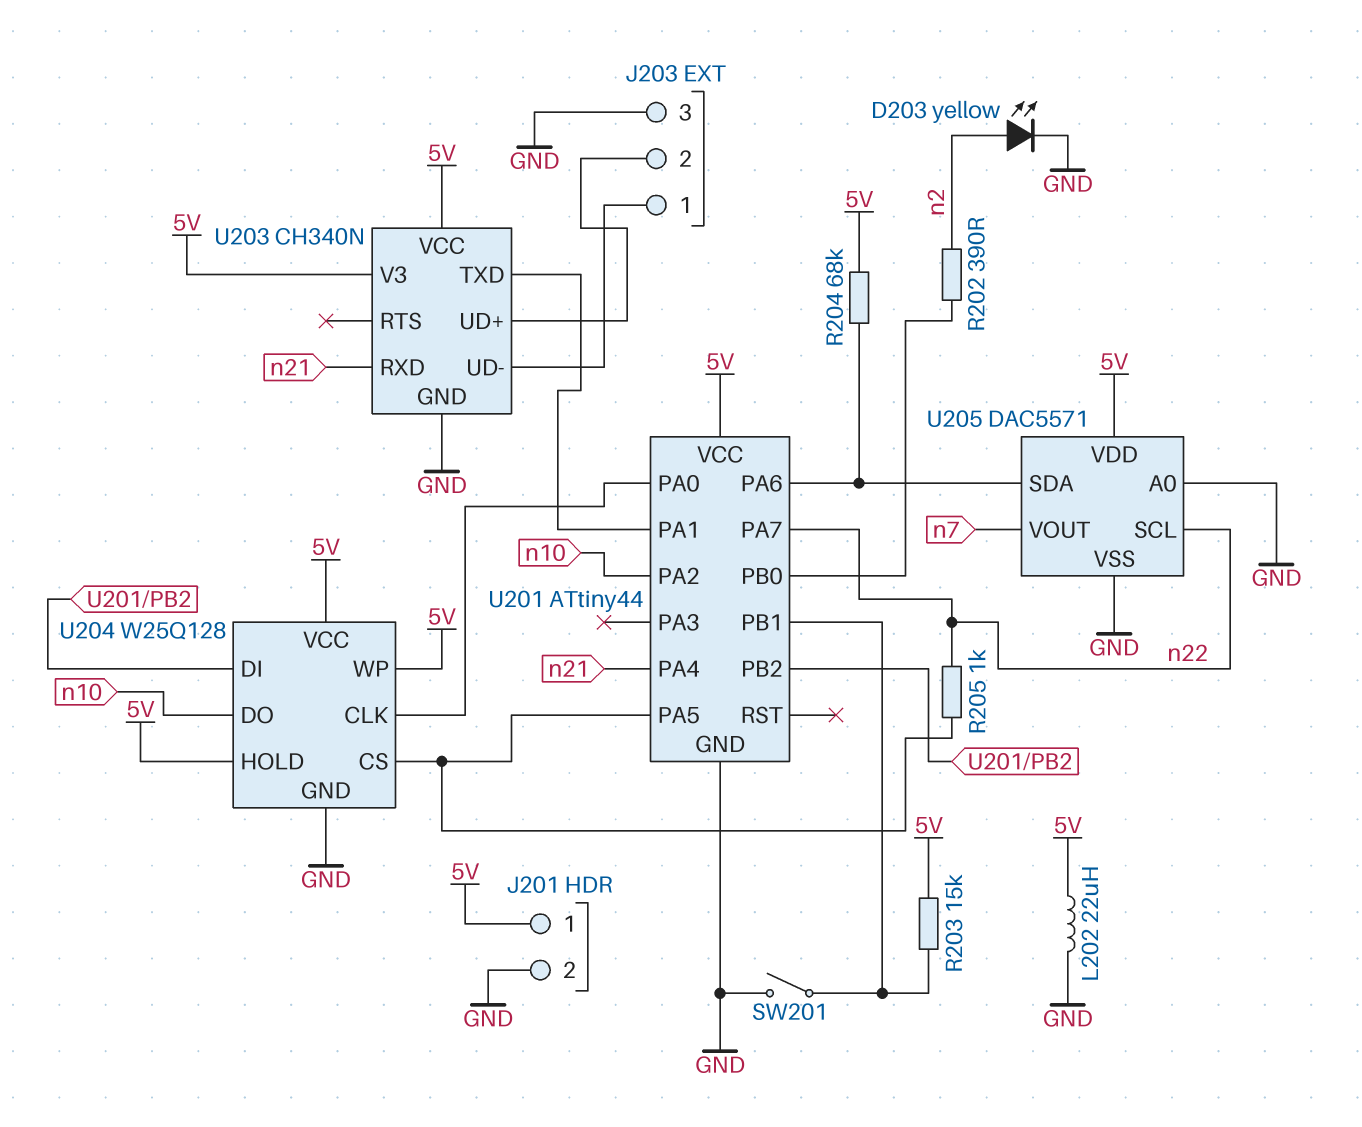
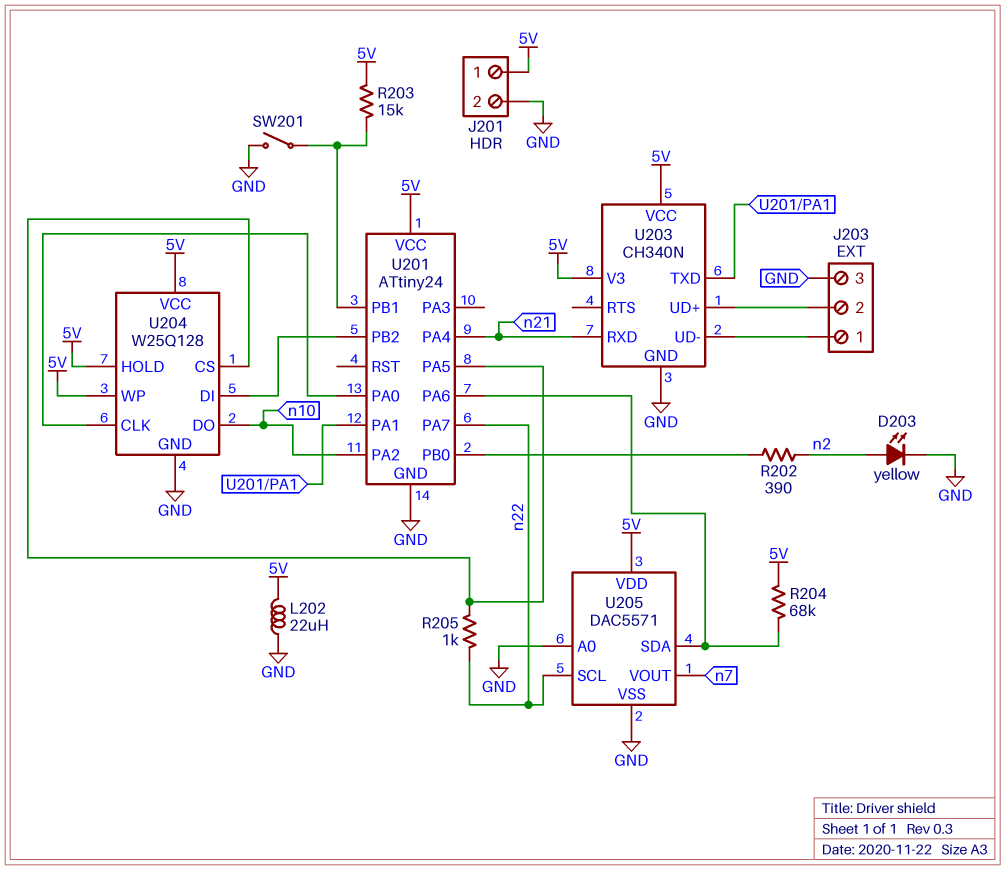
U201: ATtiny44 -> ATtiny24

